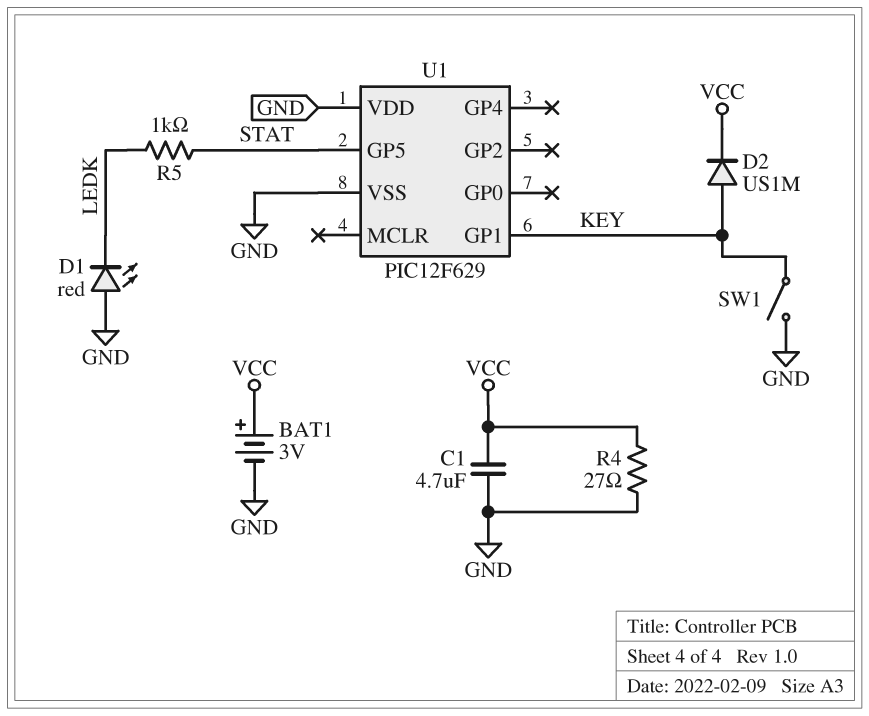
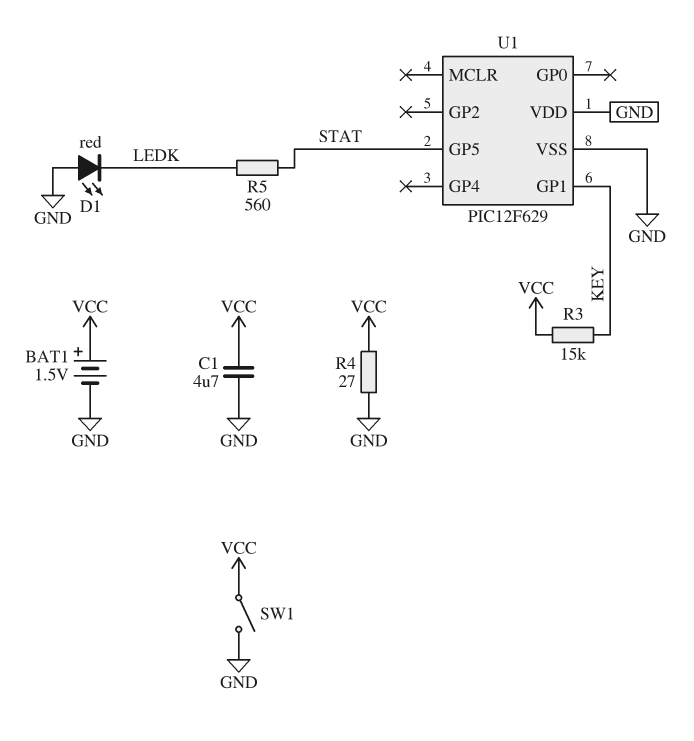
BAT1: 3V (plus VCC, minus GND) -> 1.5V (plus VCC, minus GND)
D2: diode US1M (A KEY, K VCC) -> none
R3: none -> 15k (KEY, VCC)
R5: 1k (LEDK, STAT) -> 560 (LEDK, STAT)
SW1: switch (GND, KEY) -> switch (GND, VCC)

